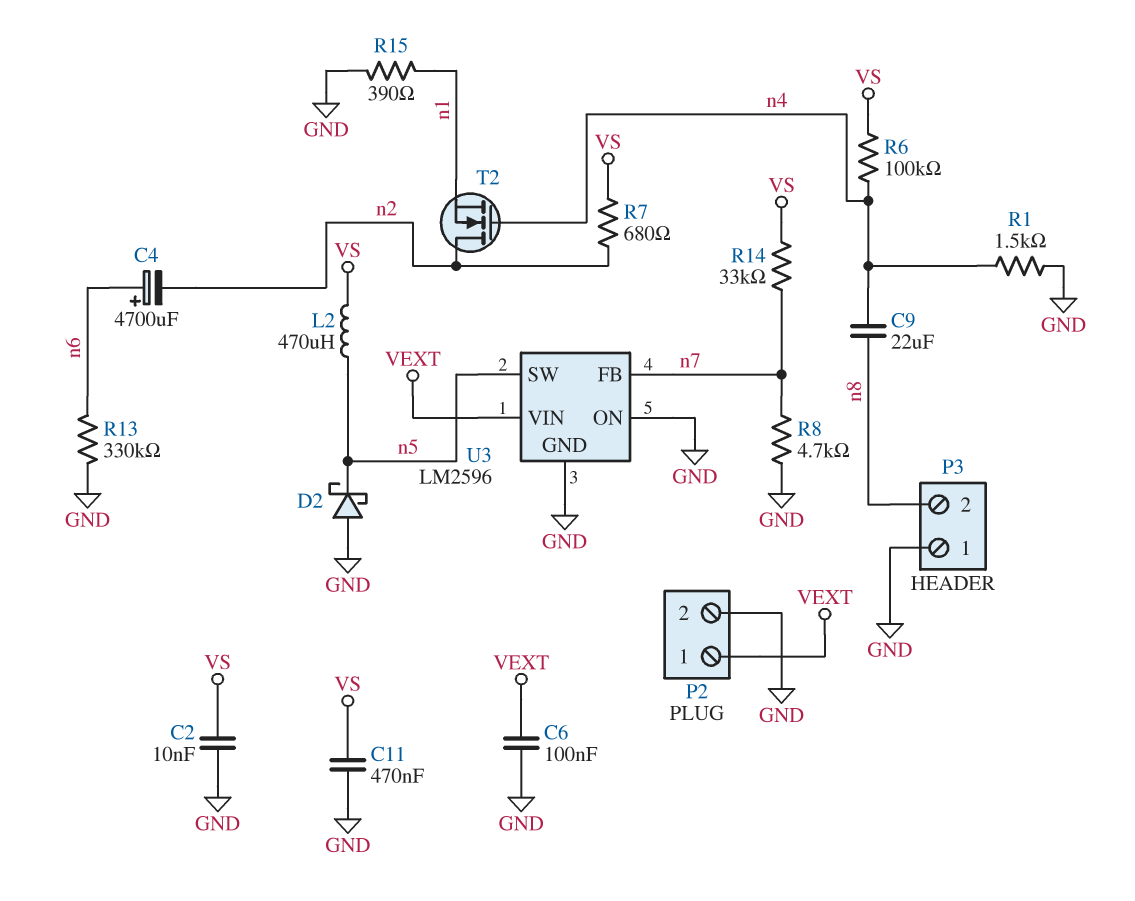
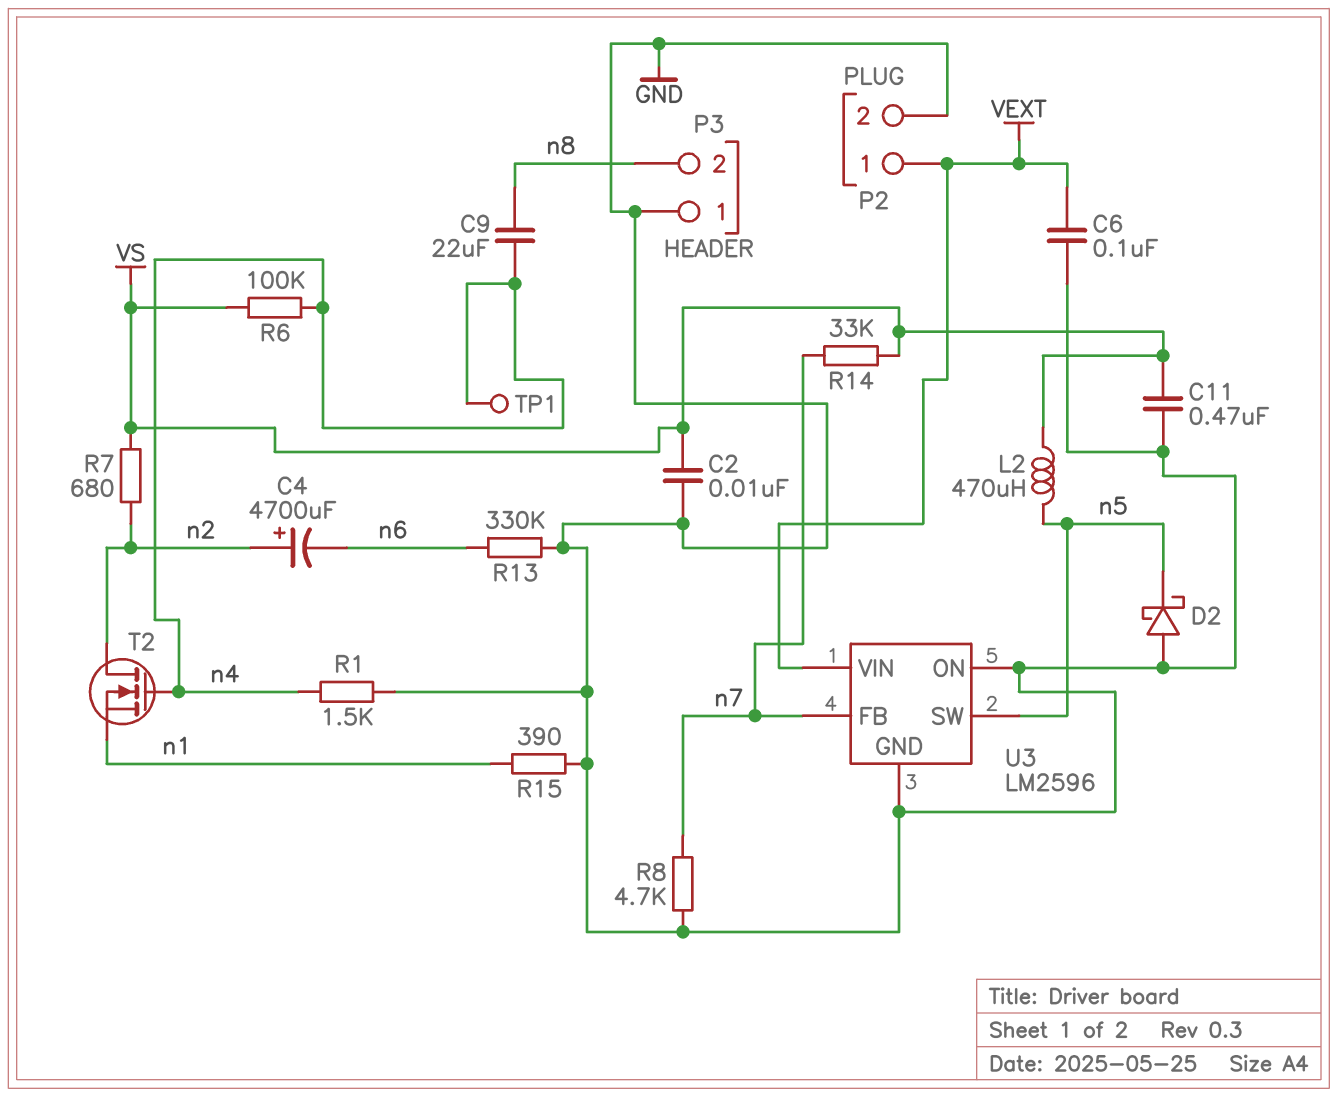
C4: 4700uF (plus n6, minus n2) -> 4700uF (plus n2, minus n6)
TP1: none -> test point (n4)

